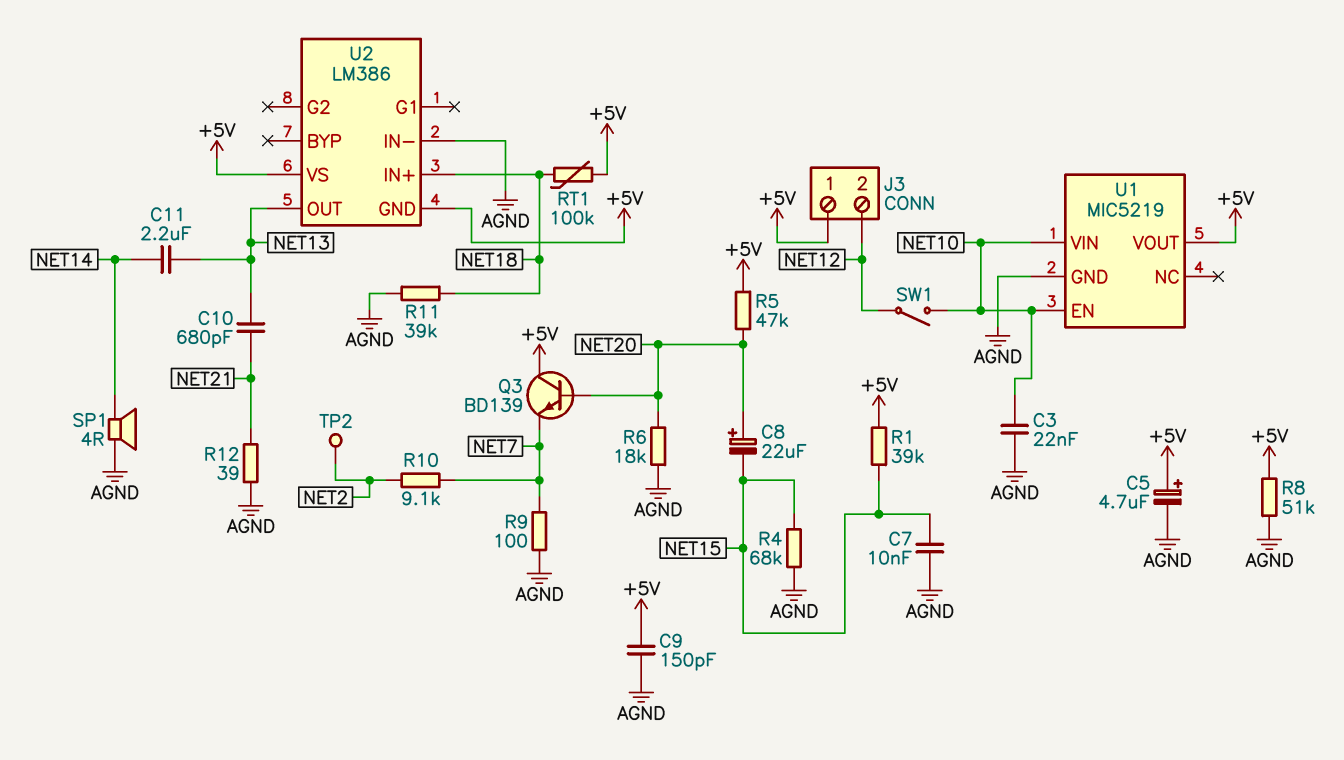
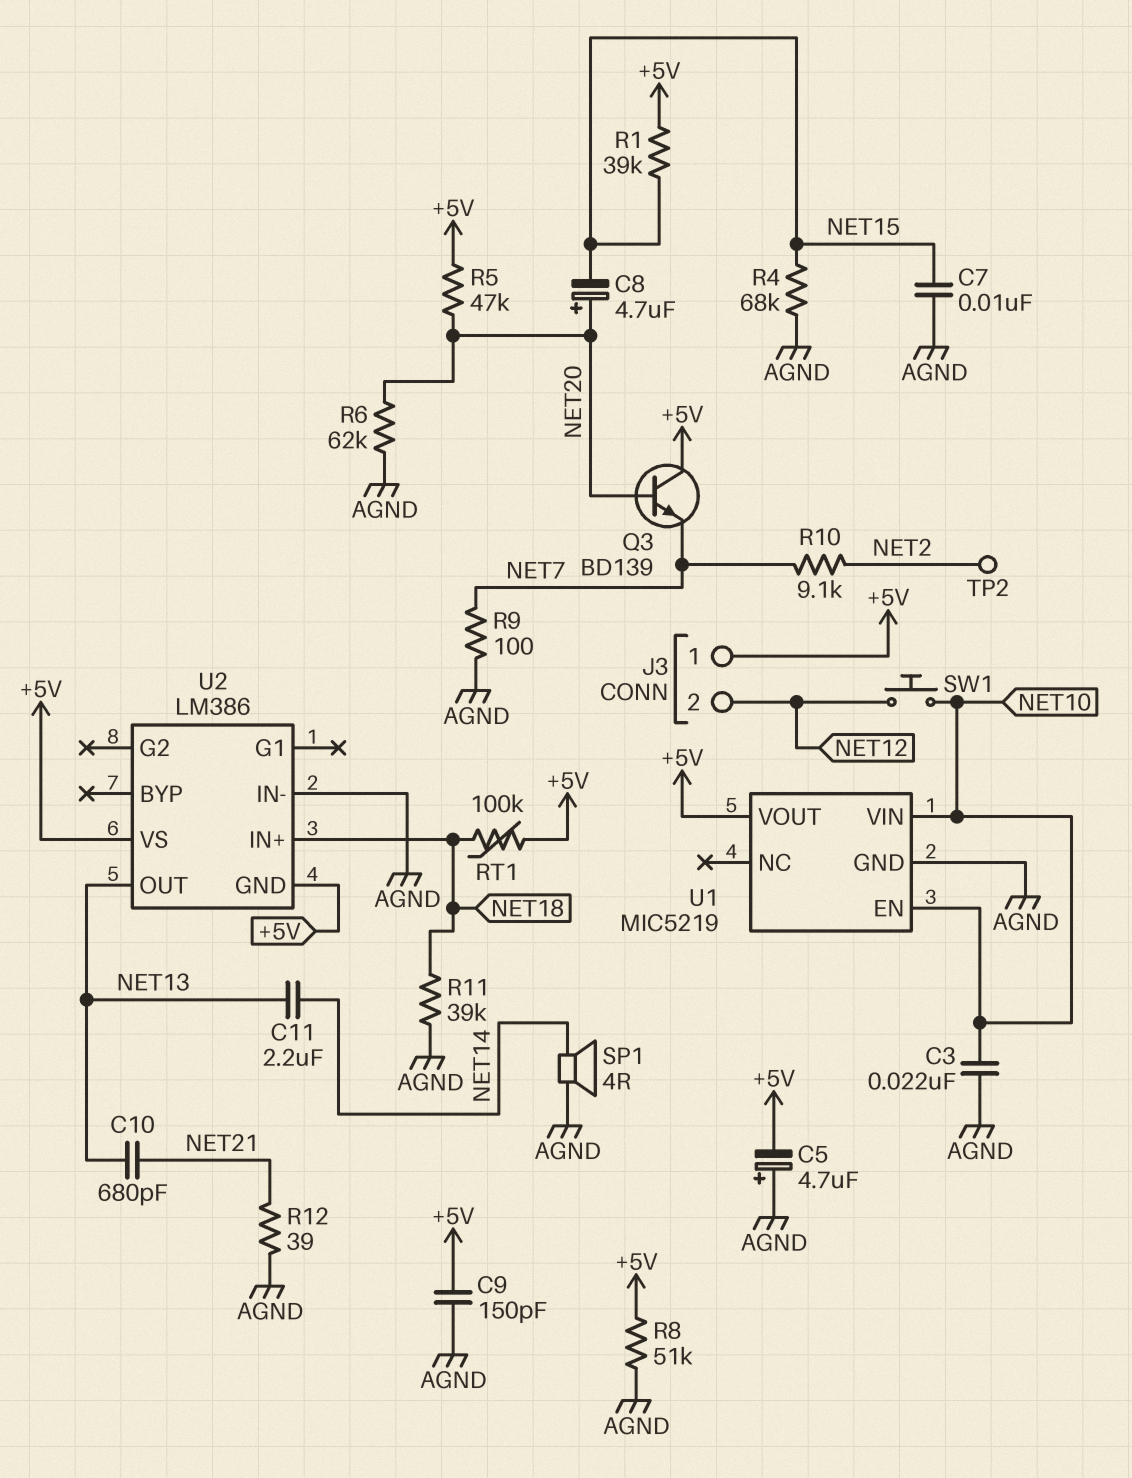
C5: 4.7uF (plus +5V, minus AGND) -> 4.7uF (plus AGND, minus +5V)
C8: 22uF (plus NET20, minus NET15) -> 4.7uF (plus NET20, minus NET15)
R6: 18k (AGND, NET20) -> 62k (AGND, NET20)
SW1: switch (NET10, NET12) -> button (NET10, NET12)

